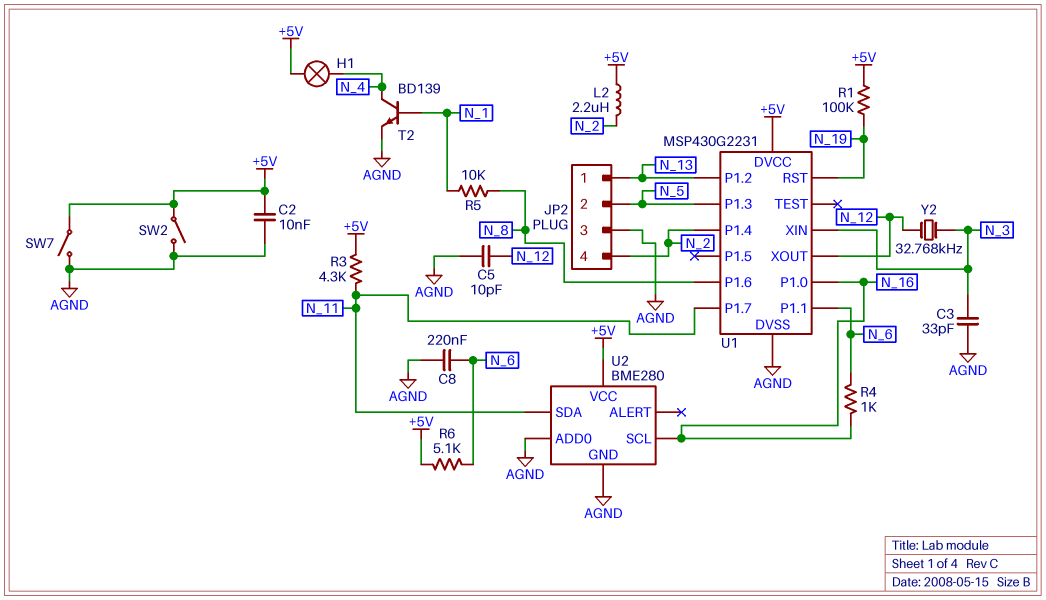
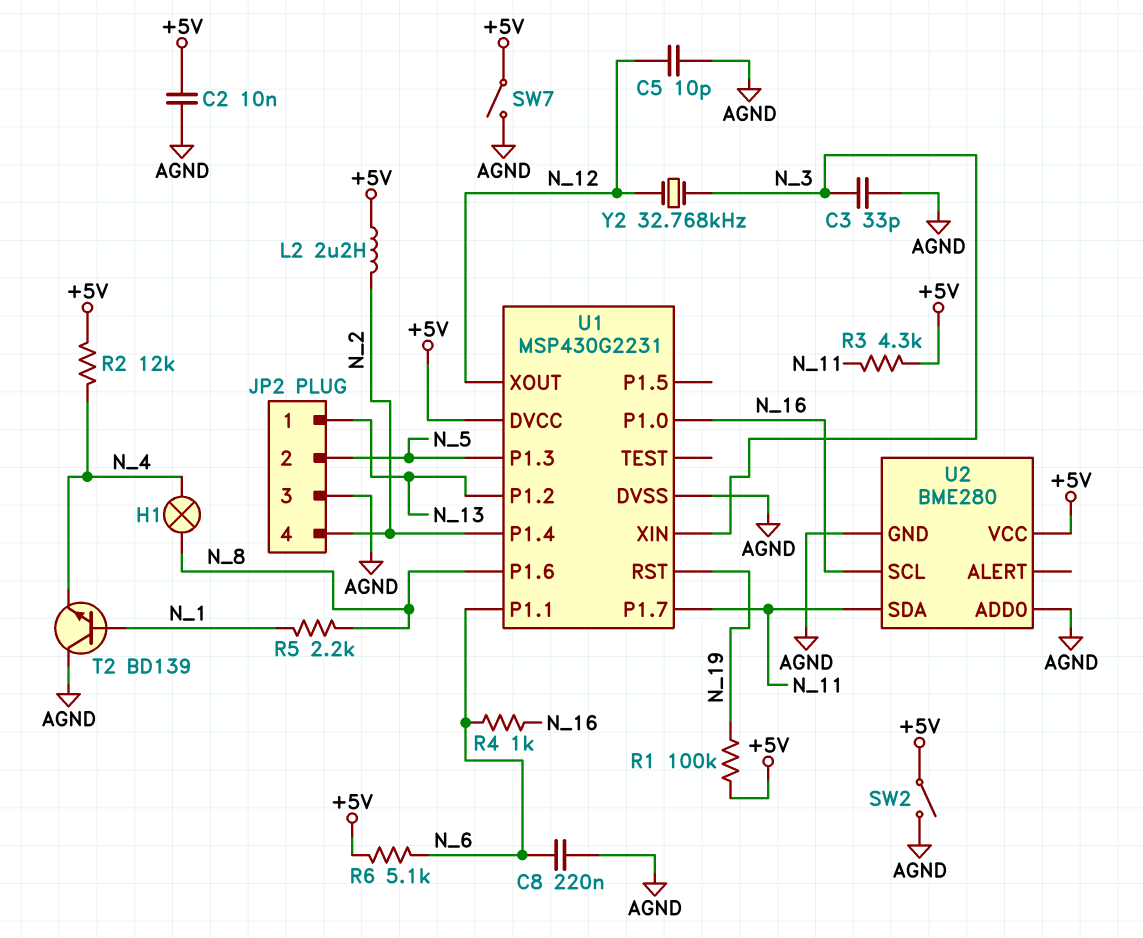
H1: lamp (+5V, N_4) -> lamp (N_4, N_8)
R2: none -> 12k (+5V, N_4)
R5: 10k (N_1, N_8) -> 2.2k (N_1, N_8)
T2: NPN BD139 (B N_1, C N_4, E AGND) -> NPN BD139 (B N_1, C AGND, E N_4)

